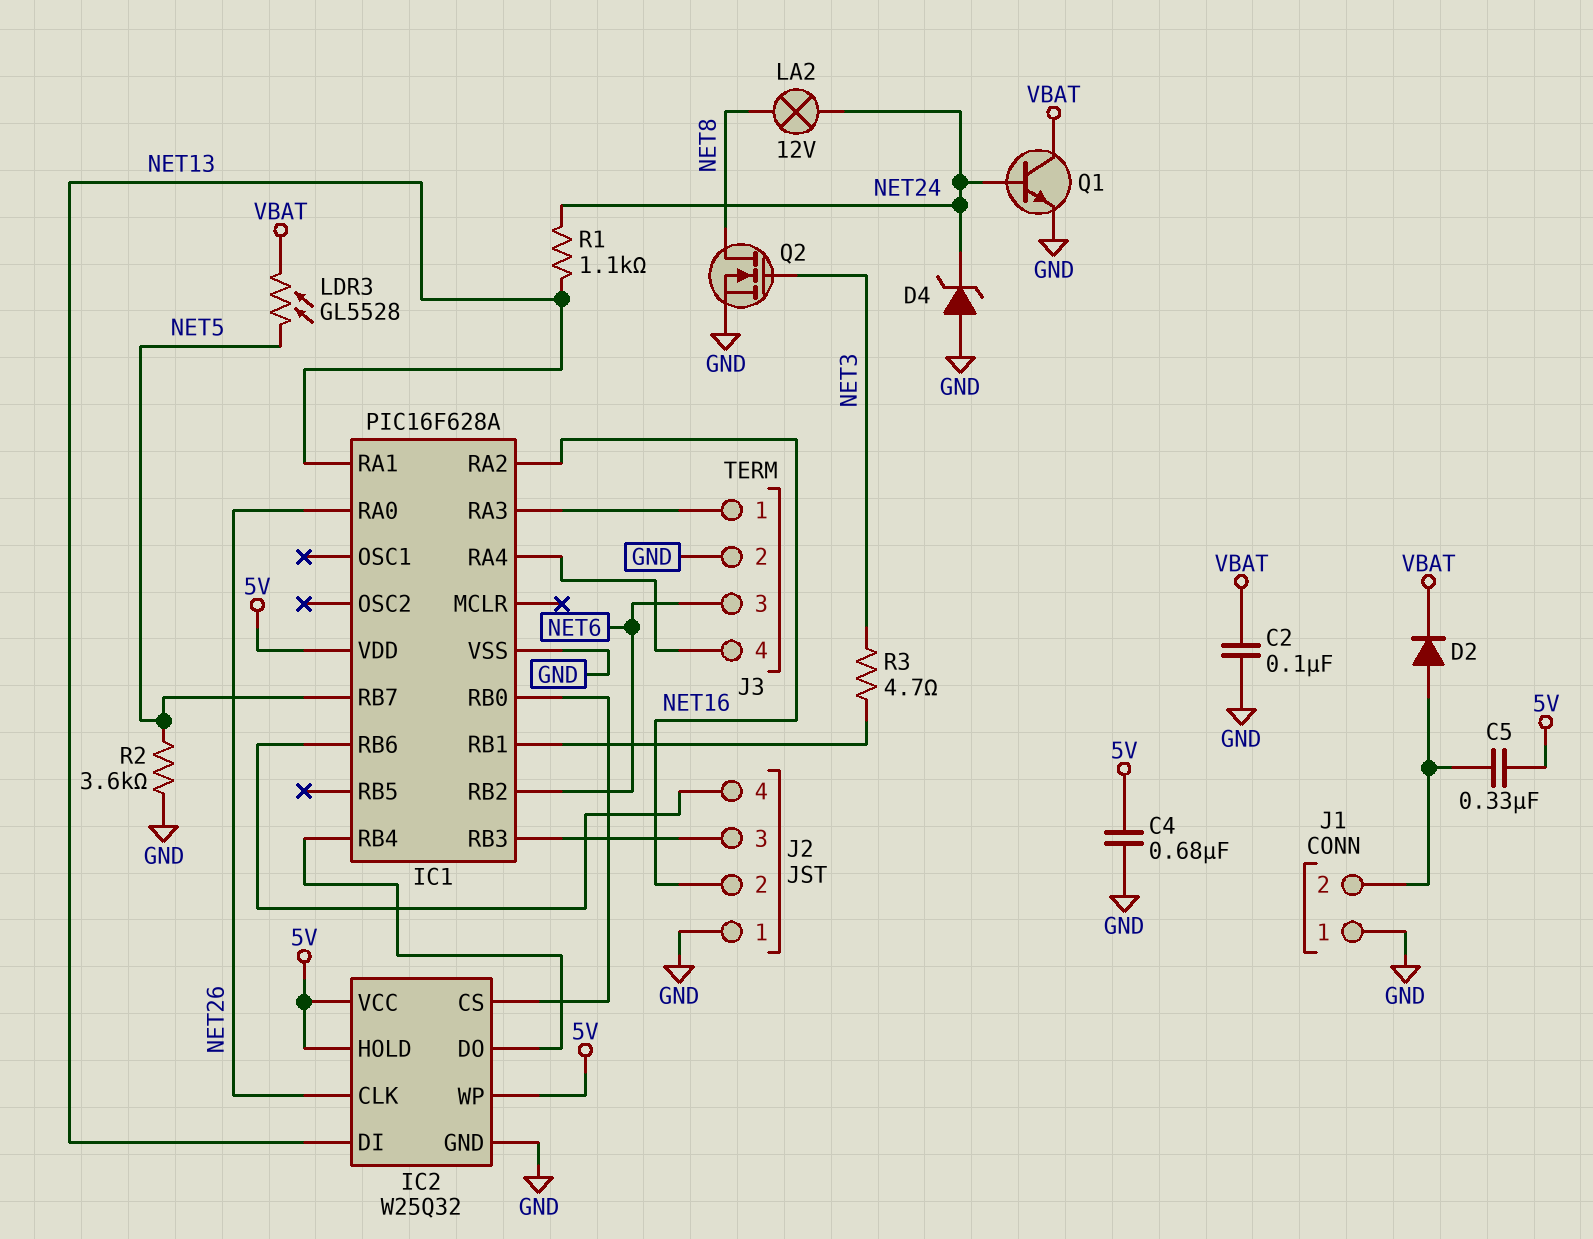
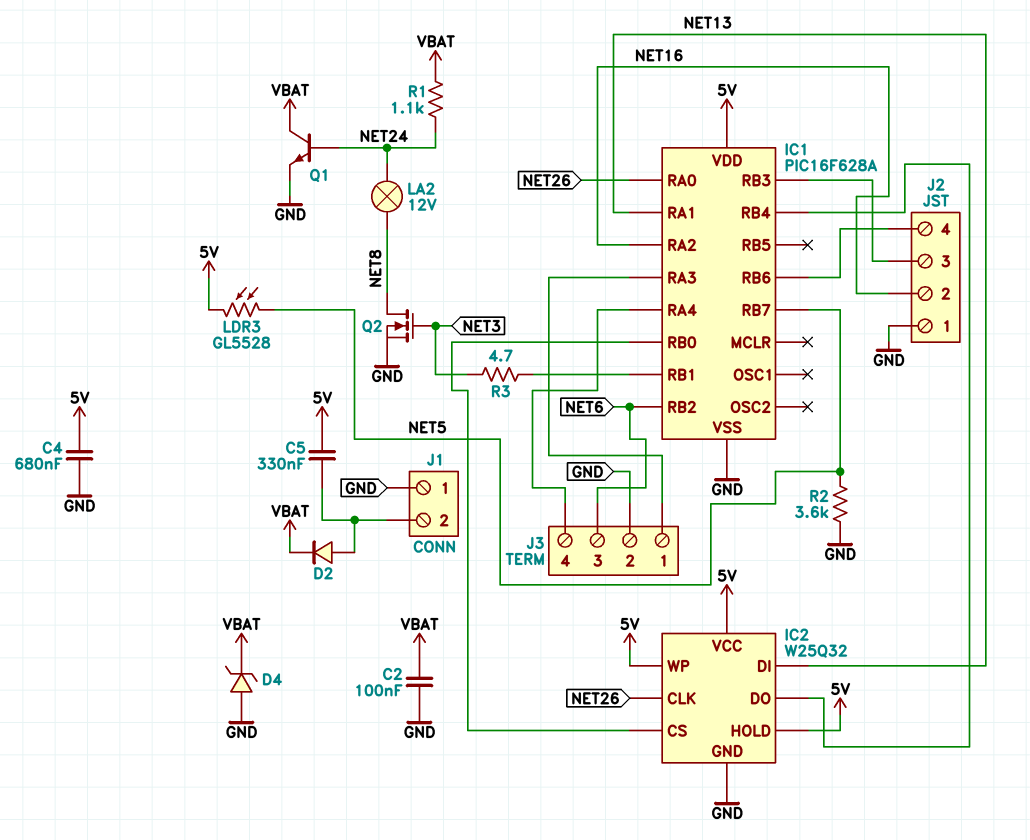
D4: zener (A GND, K NET24) -> zener (A GND, K VBAT)
LDR3: GL5528 (NET5, VBAT) -> GL5528 (5V, NET5)
R1: 1.1k (NET13, NET24) -> 1.1k (NET24, VBAT)

